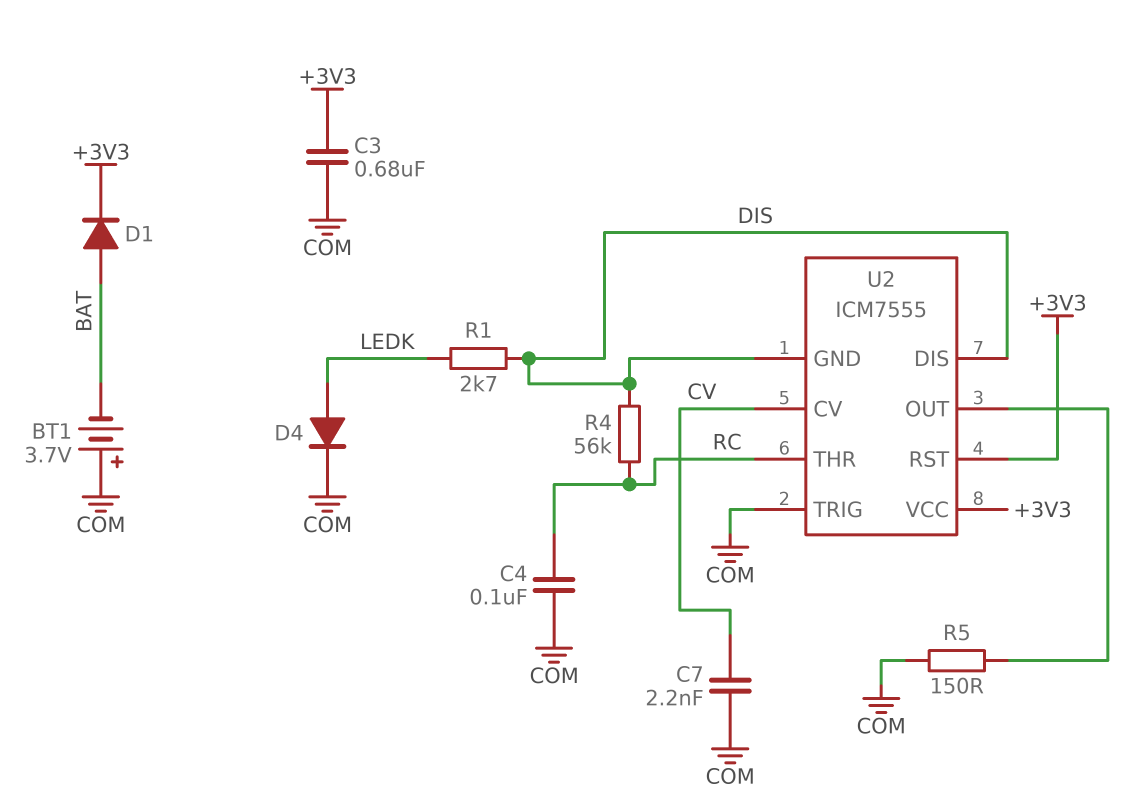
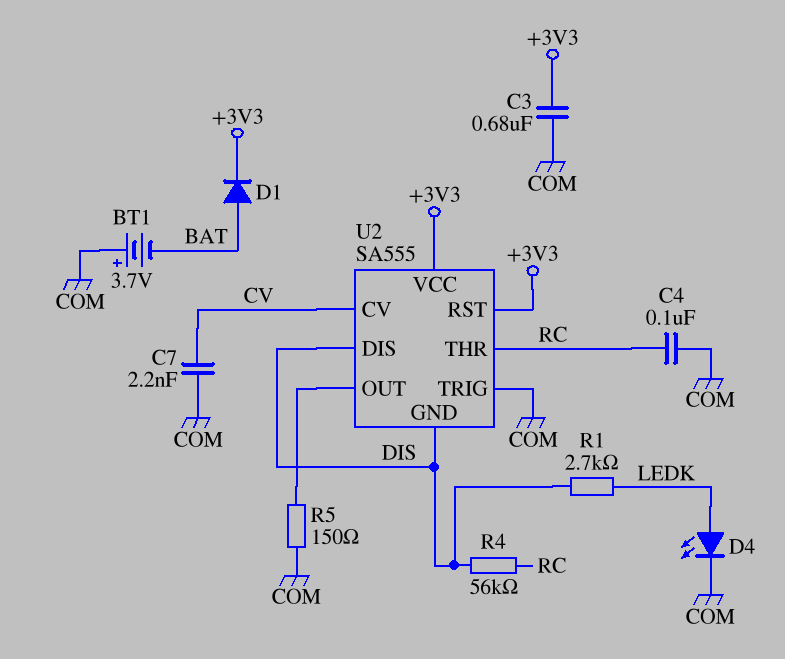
D4: diode (A LEDK, K COM) -> LED (A LEDK, K COM)
U2: ICM7555 -> SA555

